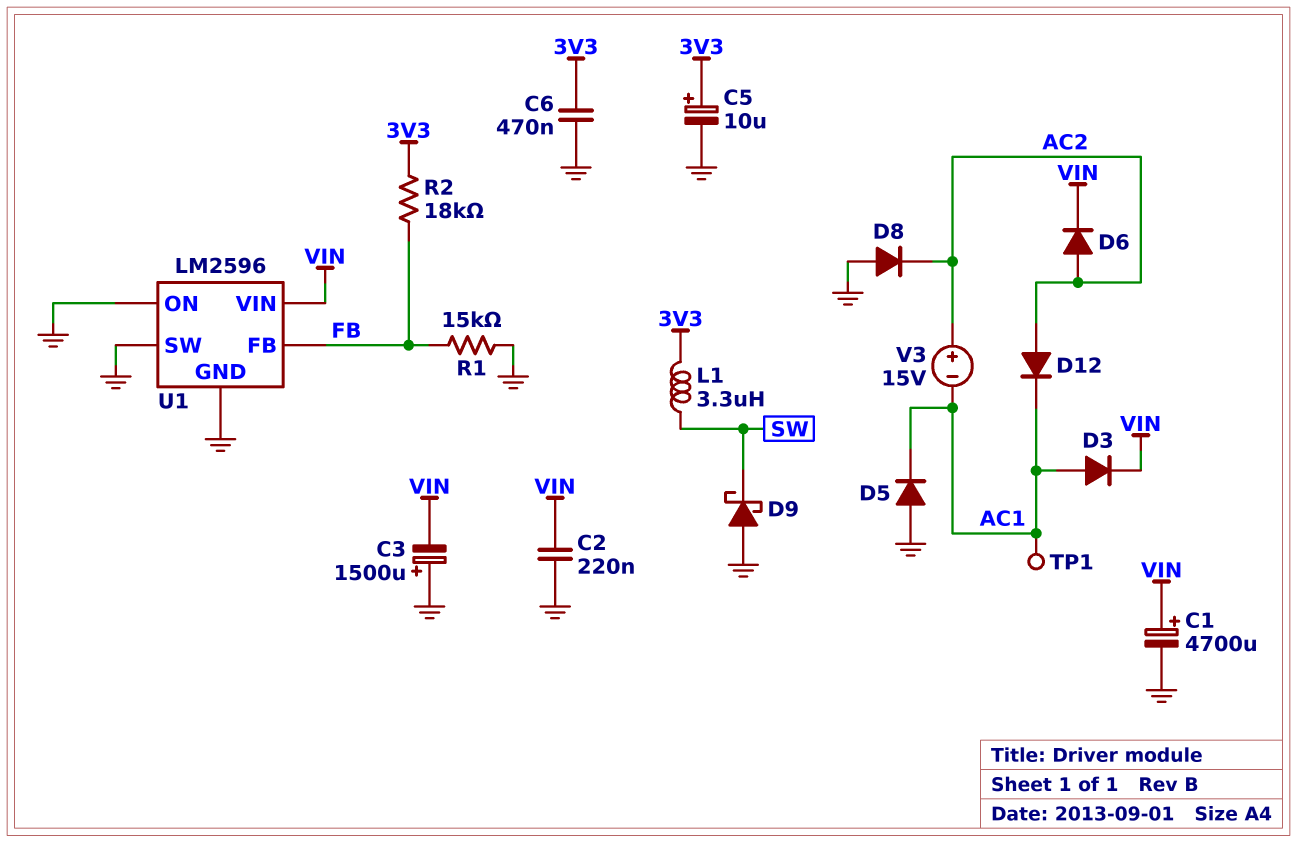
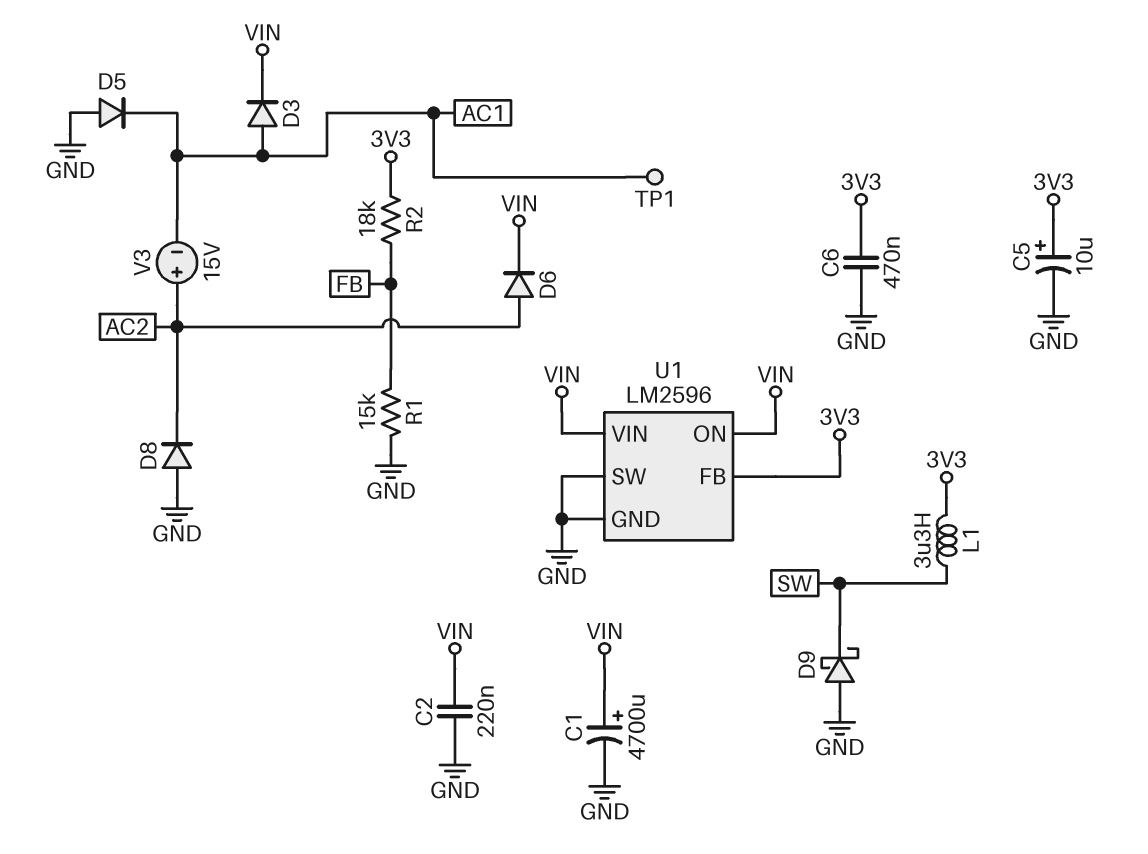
C3: 1500uF (plus GND, minus VIN) -> none
D12: diode (A AC2, K AC1) -> none
U1 pin FB: FB -> 3V3
U1 pin ON: GND -> VIN

